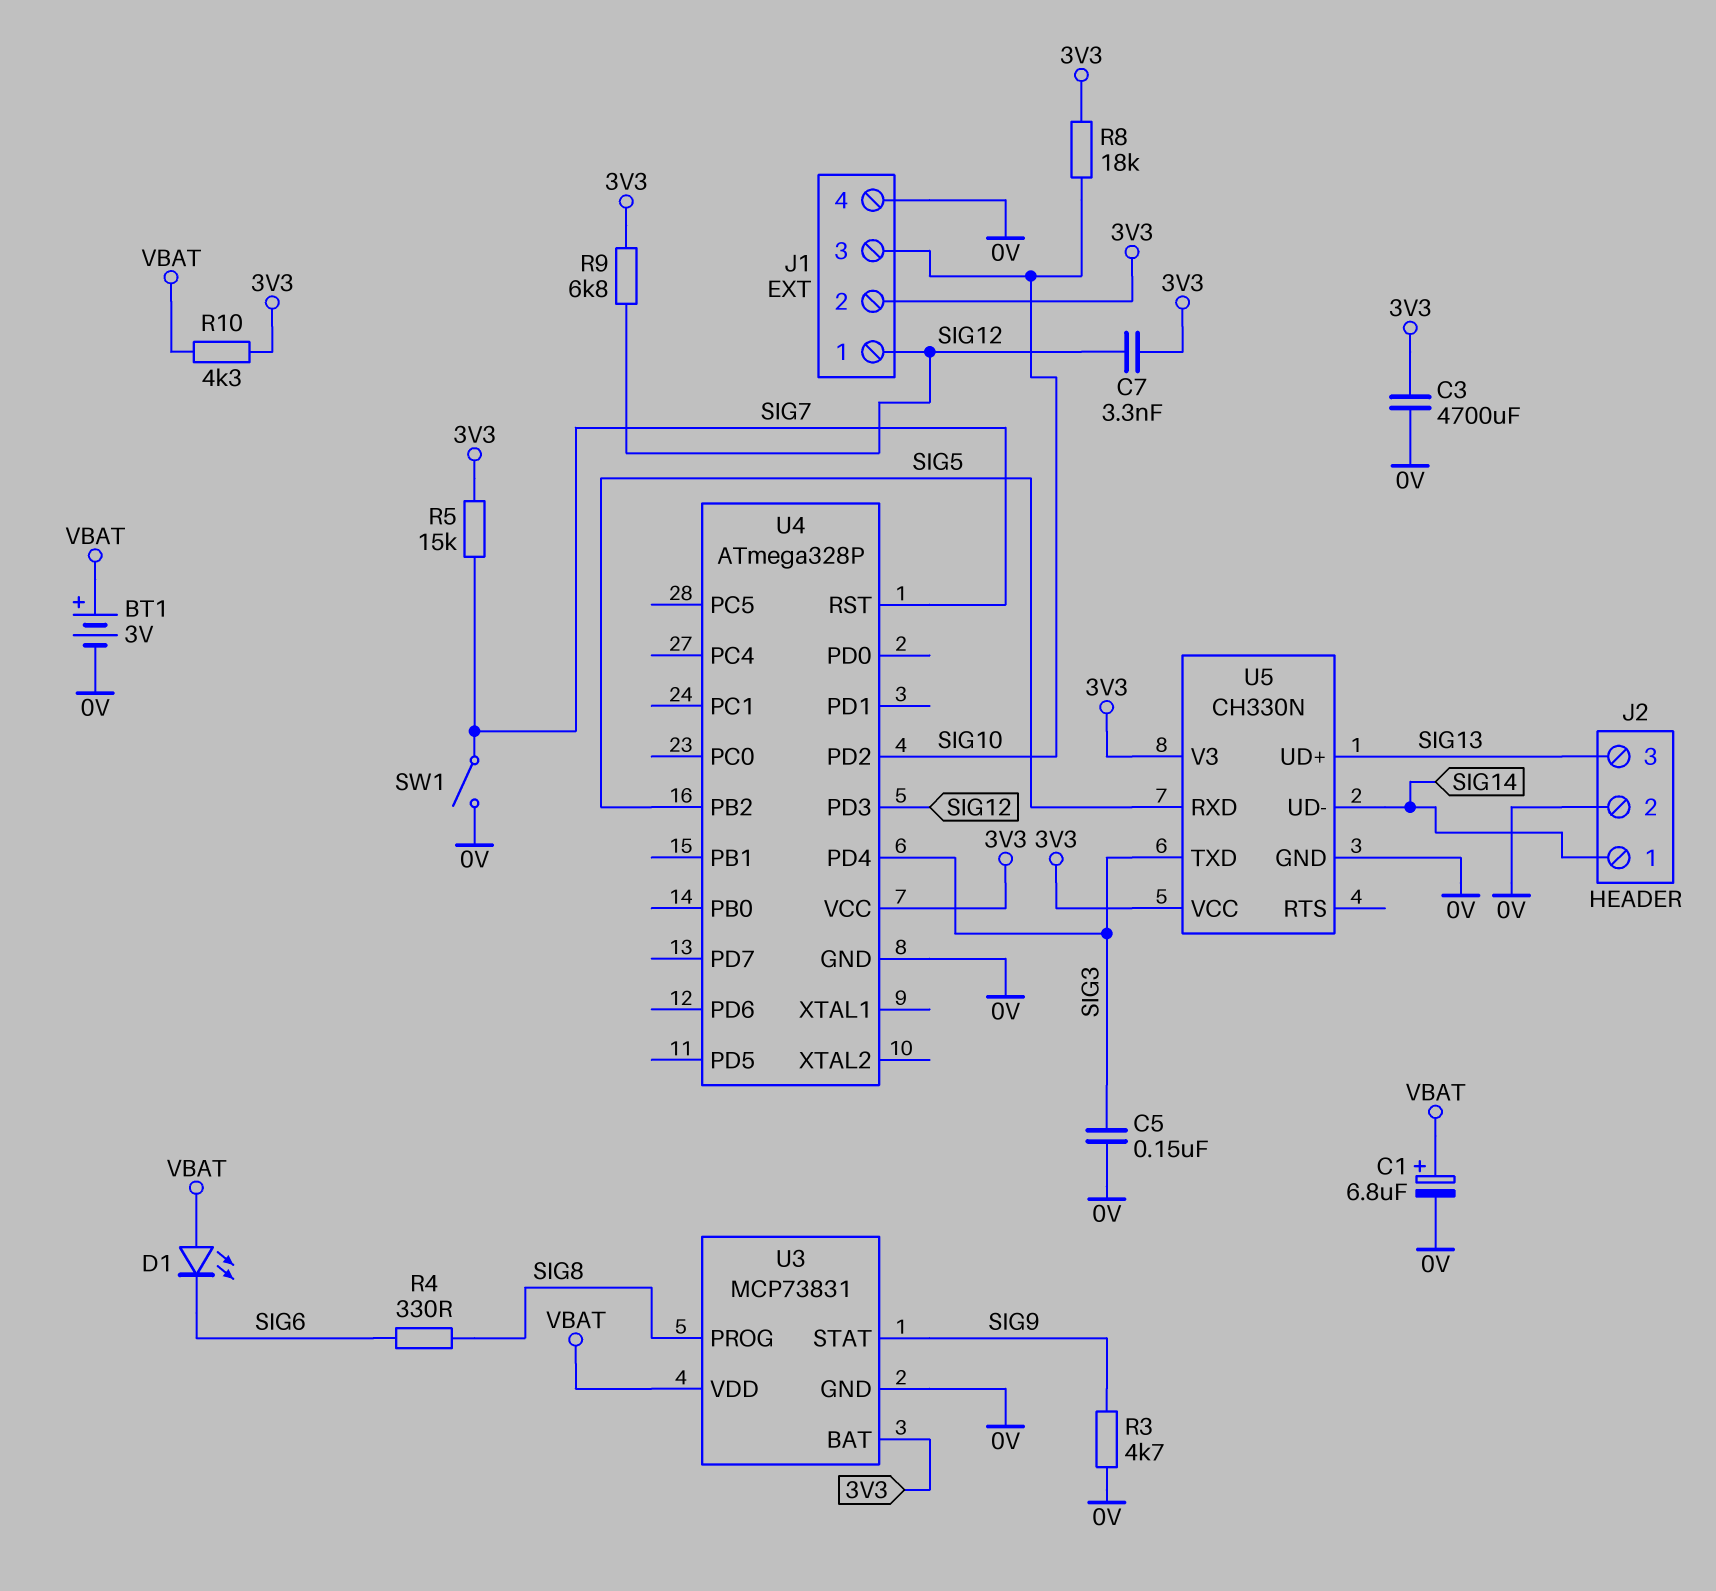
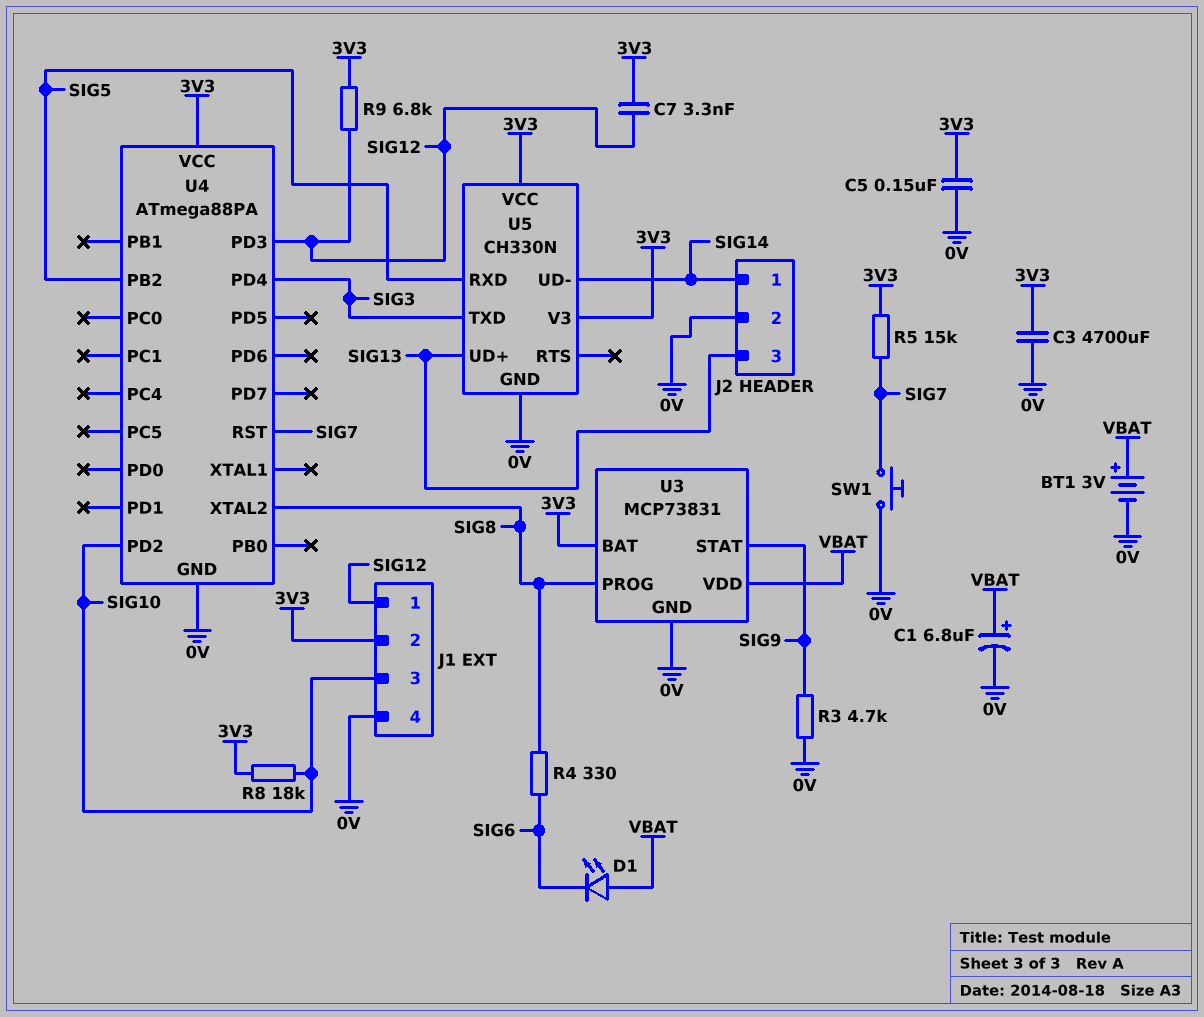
C5: 150nF (0V, SIG3) -> 150nF (0V, 3V3)
R10: 4.3k (3V3, VBAT) -> none
SW1: switch (0V, SIG7) -> button (0V, SIG7)
U4: ATmega328P -> ATmega88PA
U4 pin XTAL2: none -> SIG8

